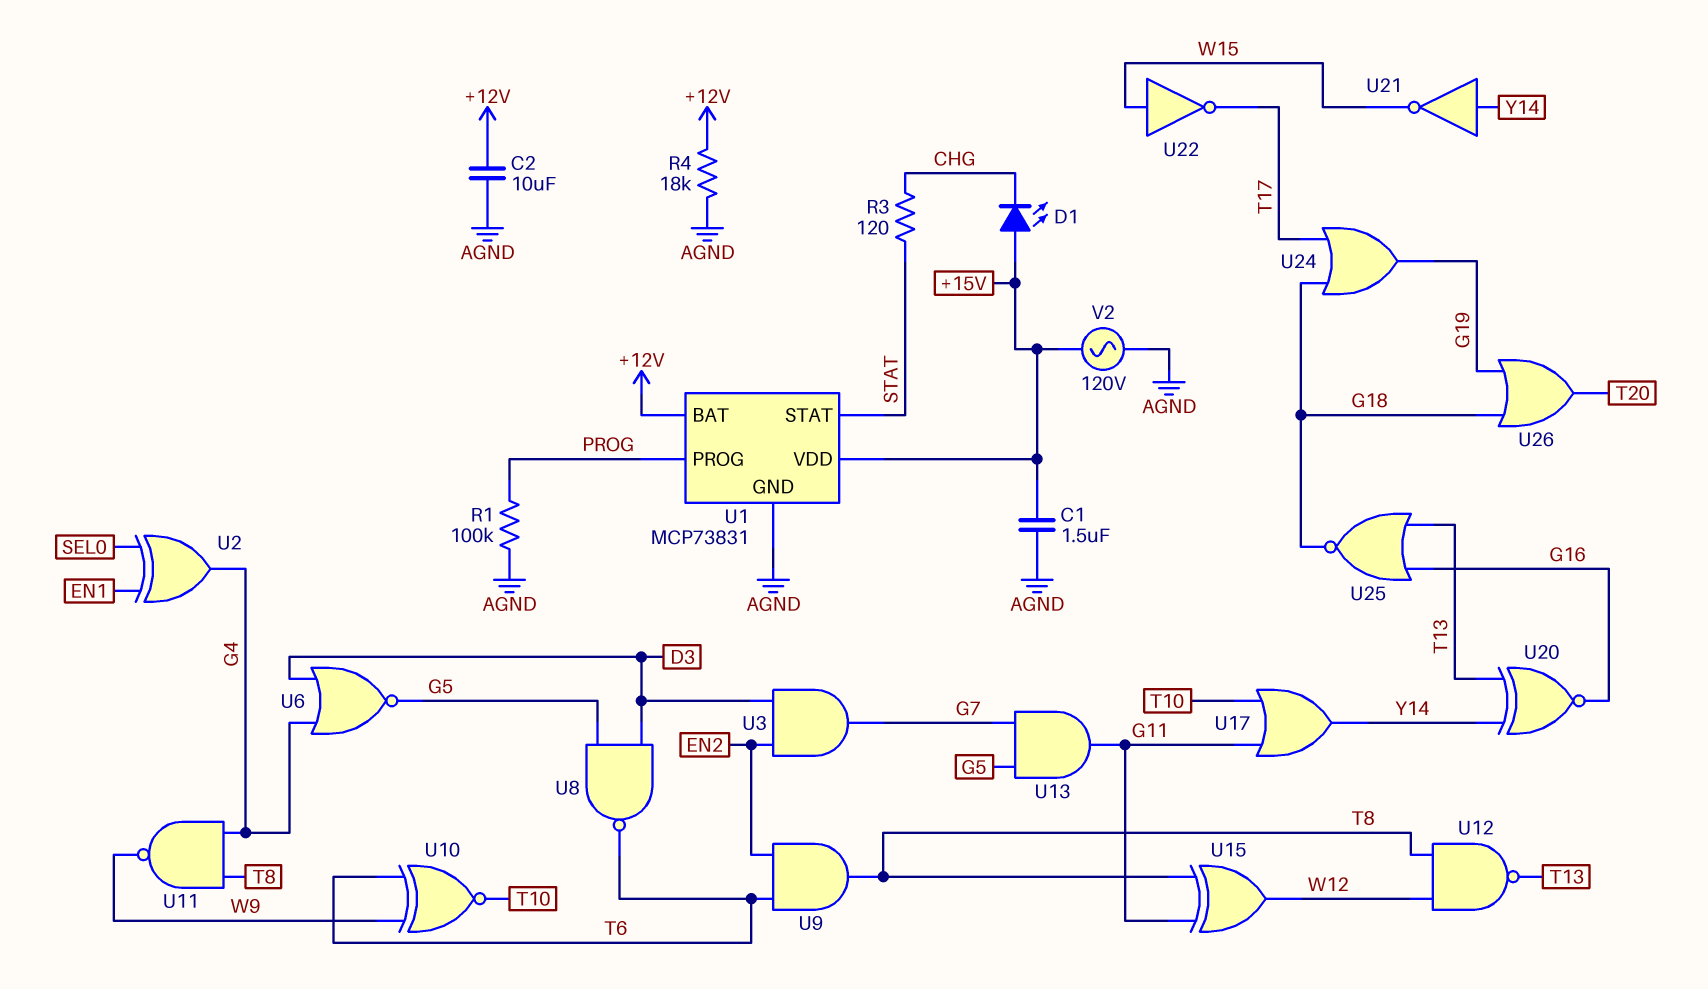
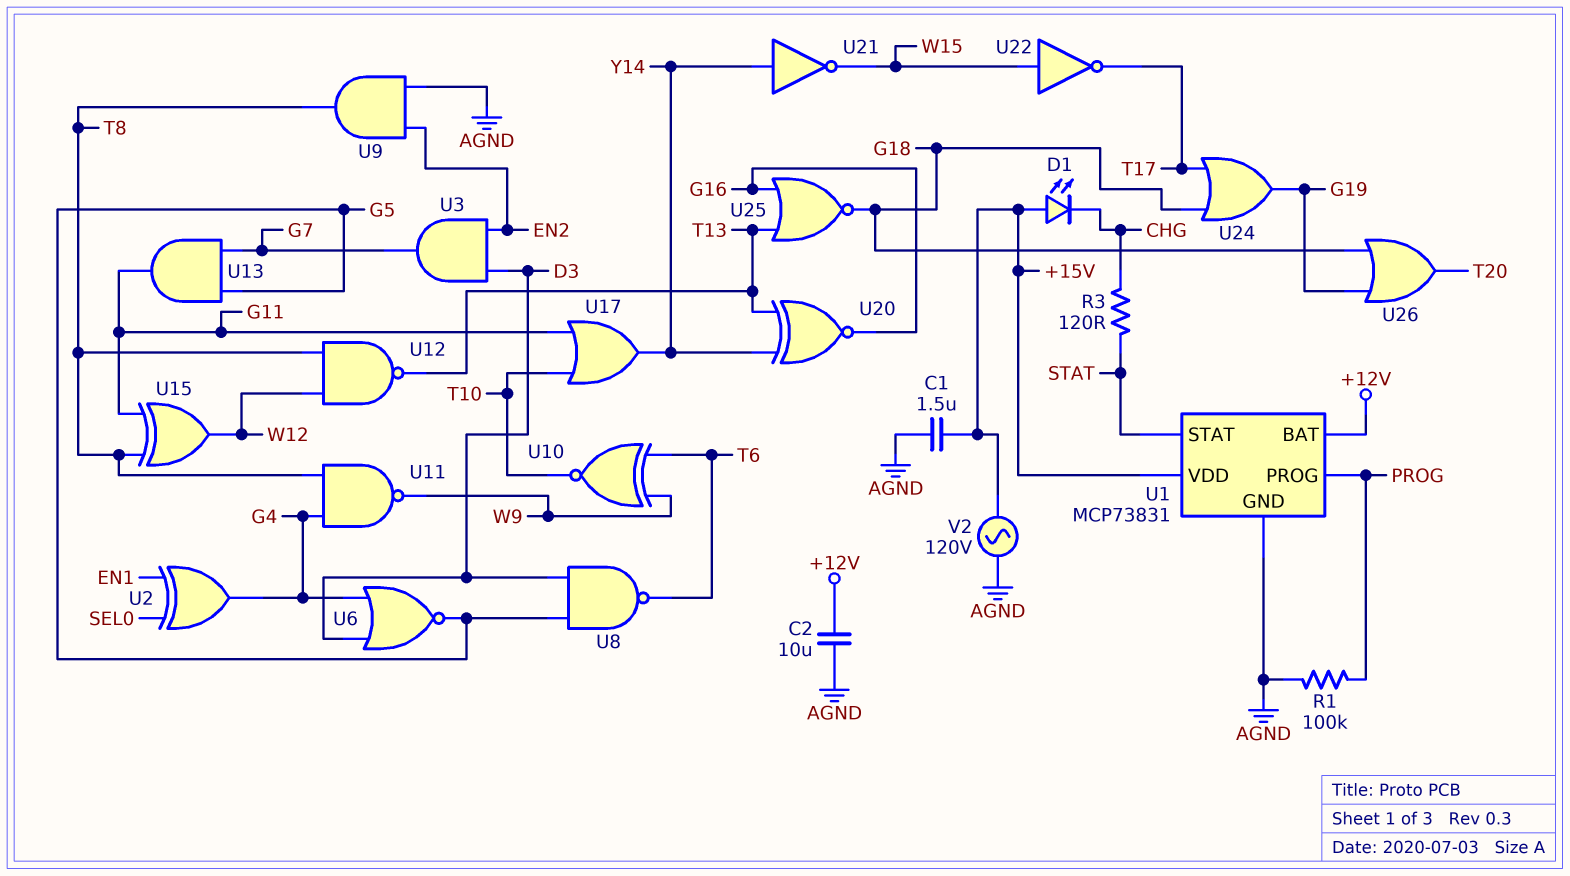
R4: 18k (+12V, AGND) -> none
U9: AND (in EN2, in T6, out T8) -> AND (in AGND, in EN2, out T8)

